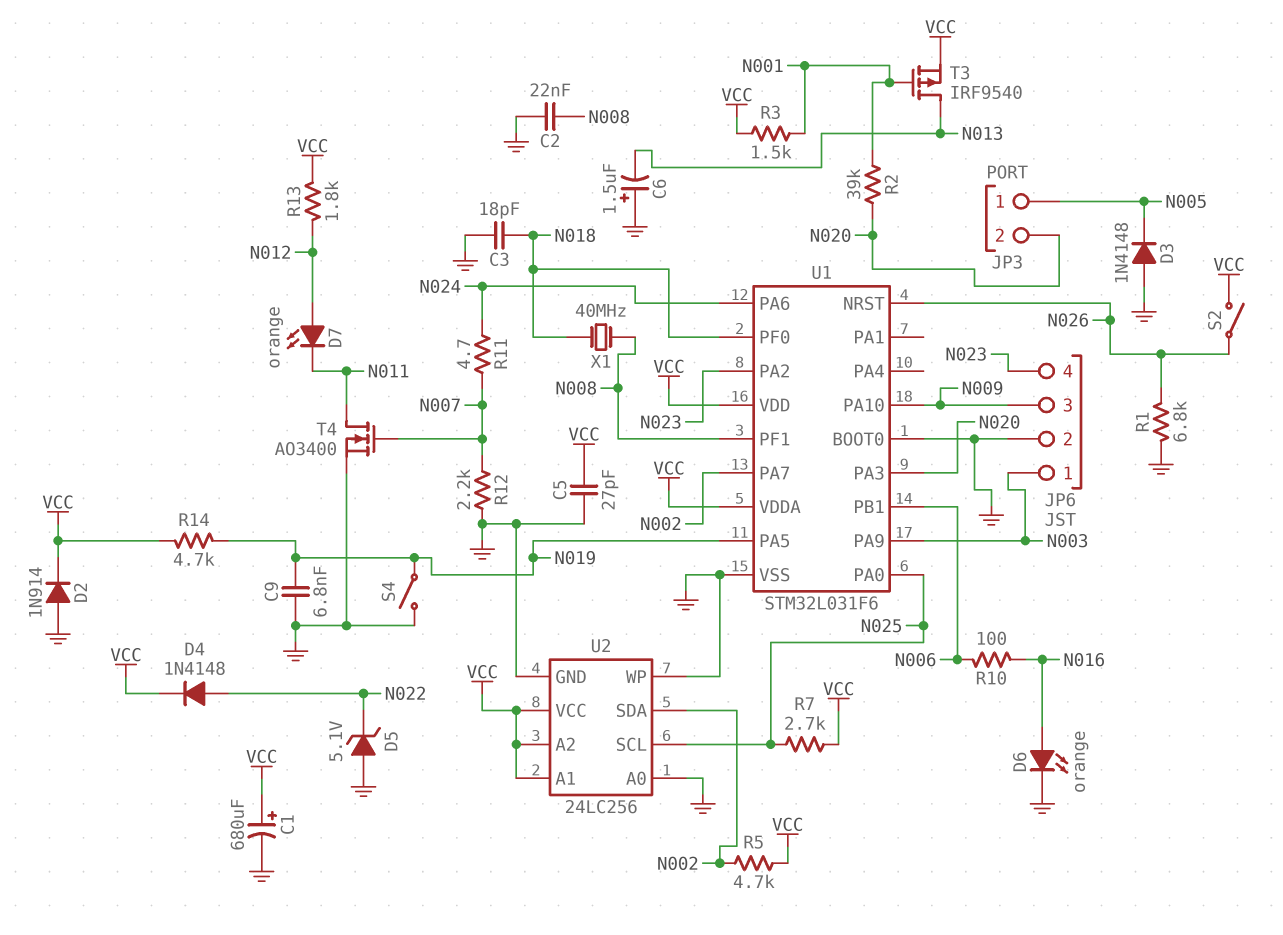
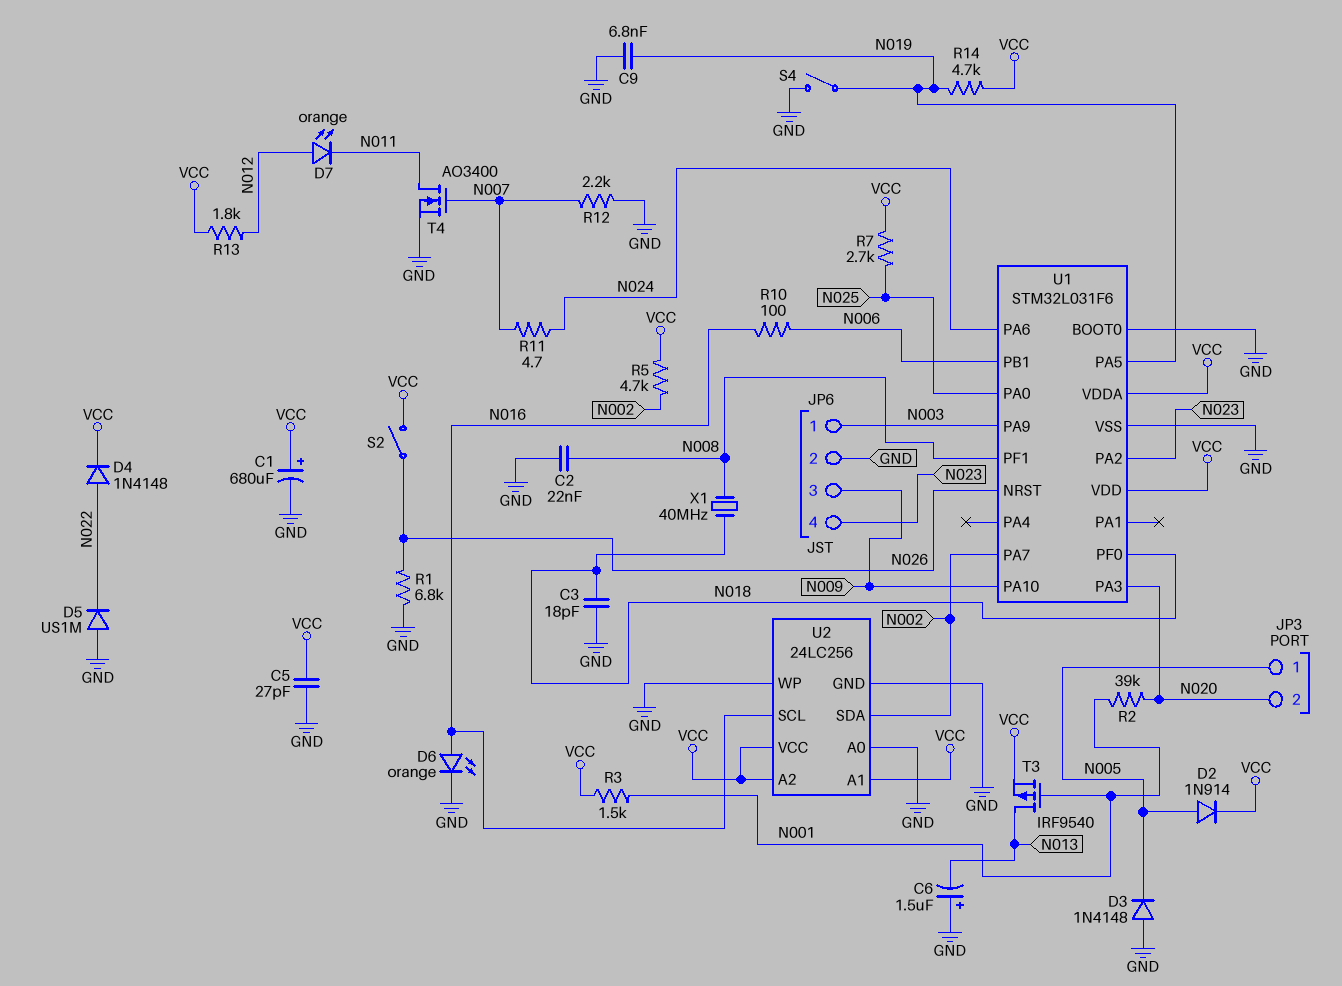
D2: diode 1N914 (A GND, K VCC) -> diode 1N914 (A N005, K VCC)
D5: zener 5.1V (A GND, K N022) -> diode US1M (A GND, K N022)
U2 pin SCL: N025 -> N016

